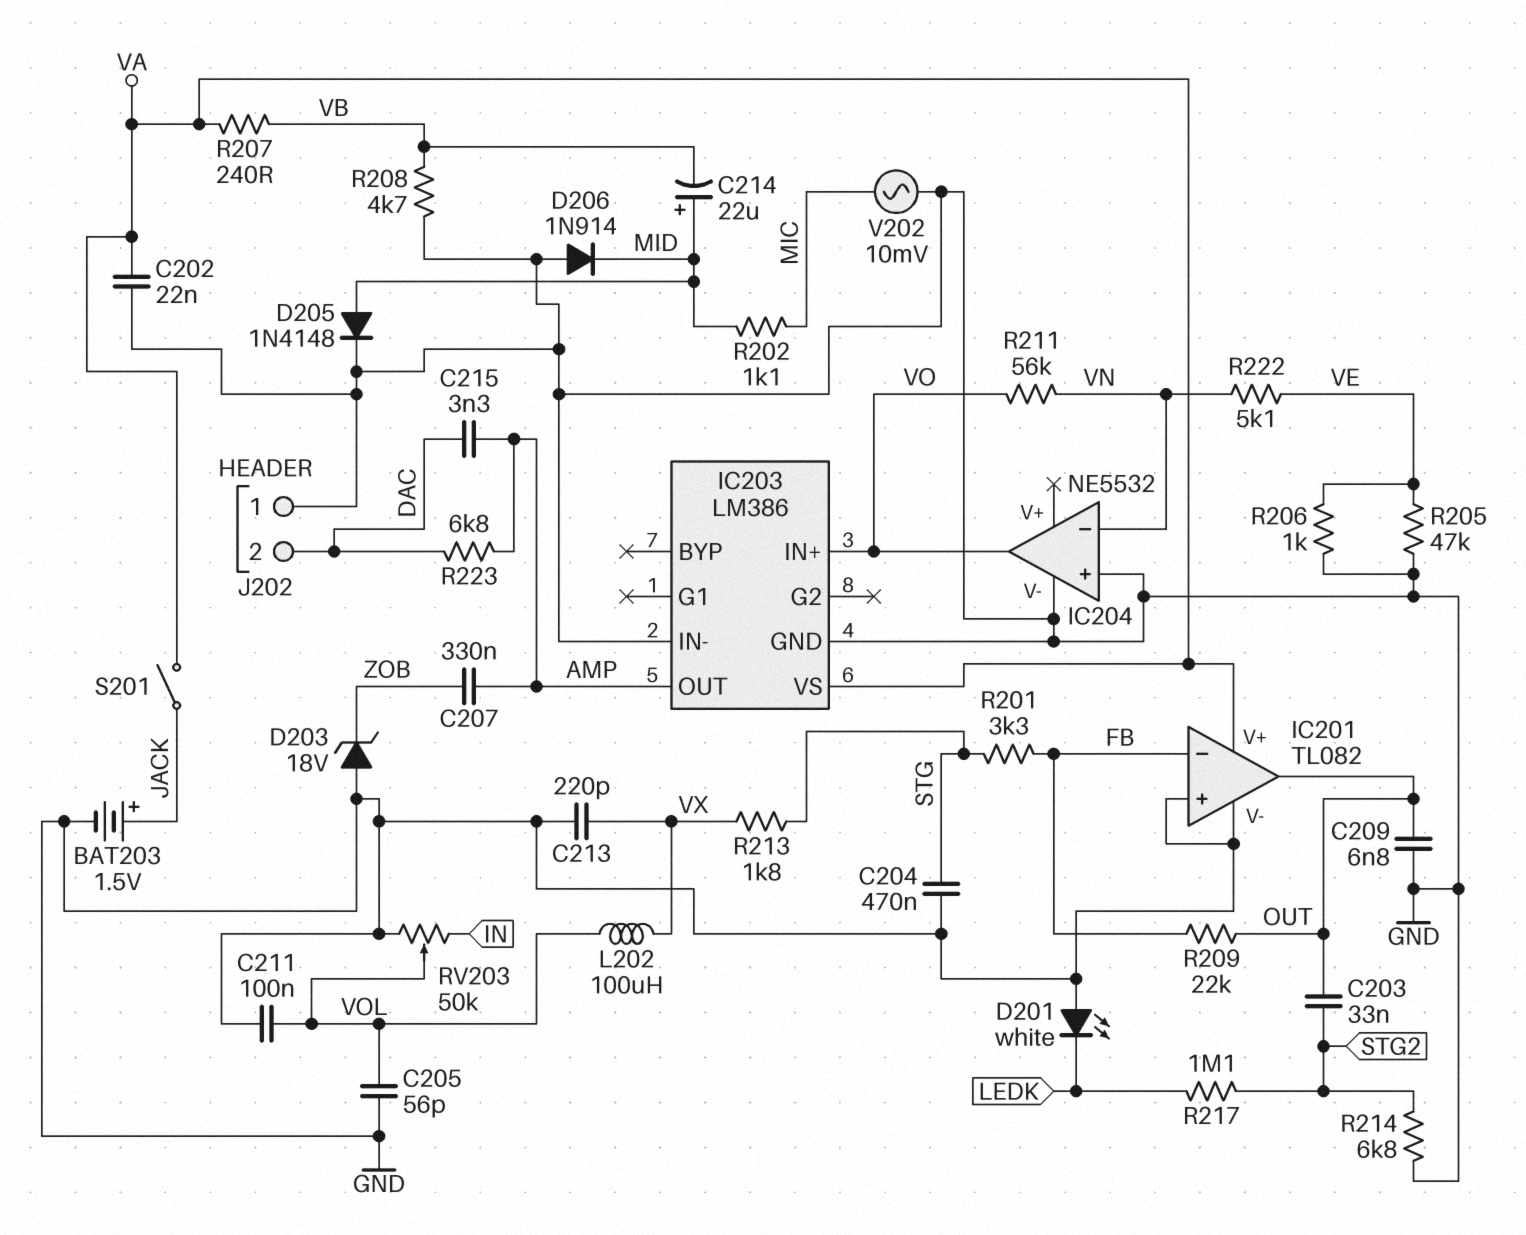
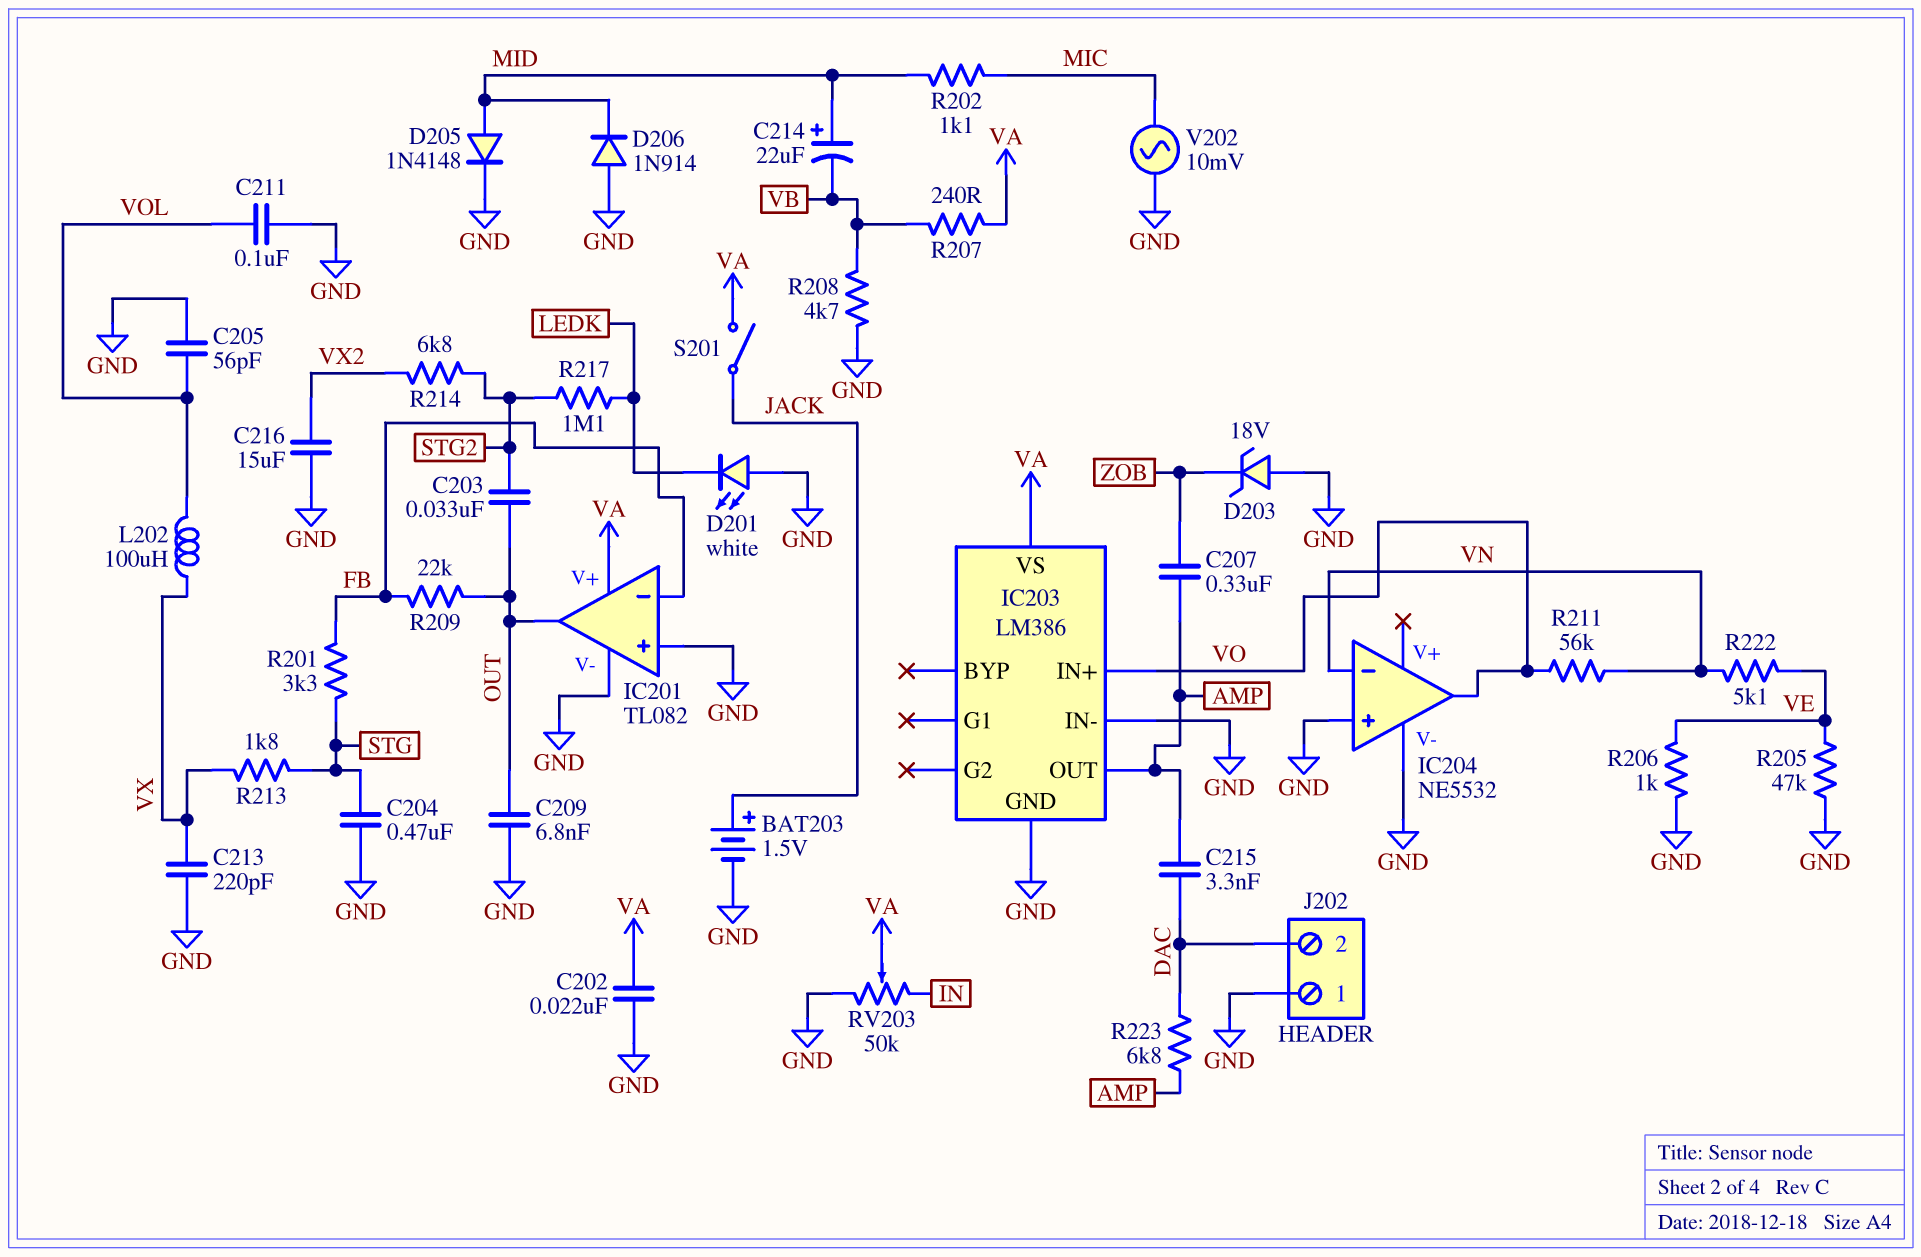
C216: none -> 15uF (GND, VX2)
R214: 6.8k (GND, STG2) -> 6.8k (STG2, VX2)
RV203: 50k (GND, IN, wiper VOL) -> 50k (GND, IN, wiper VA)

